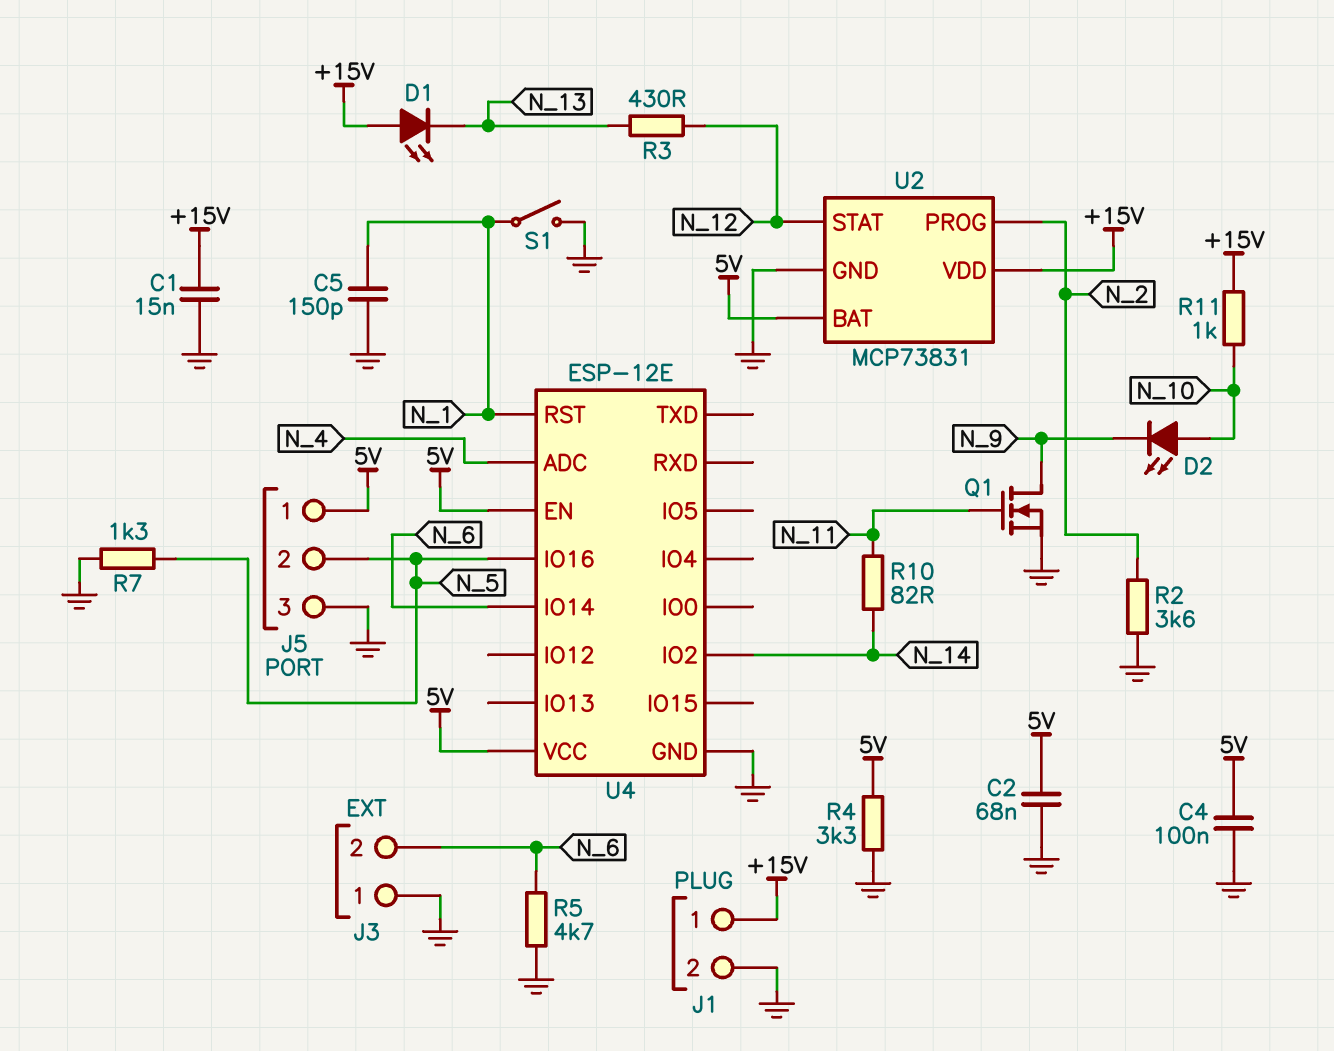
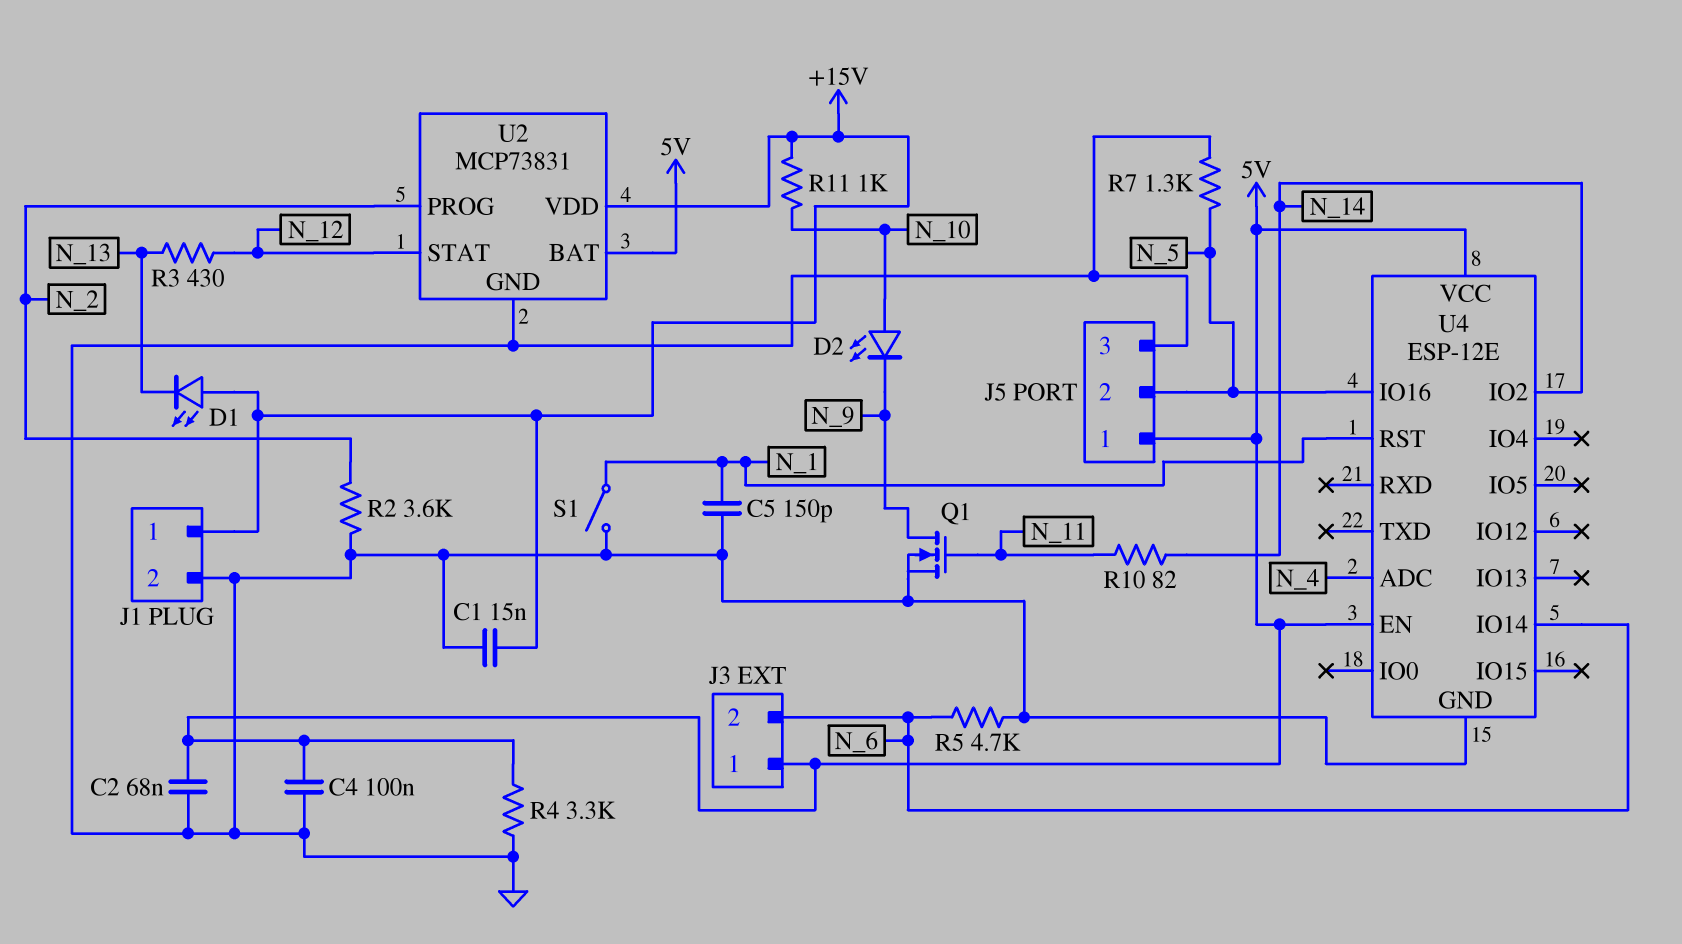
J3 pin 1: GND -> 5V

